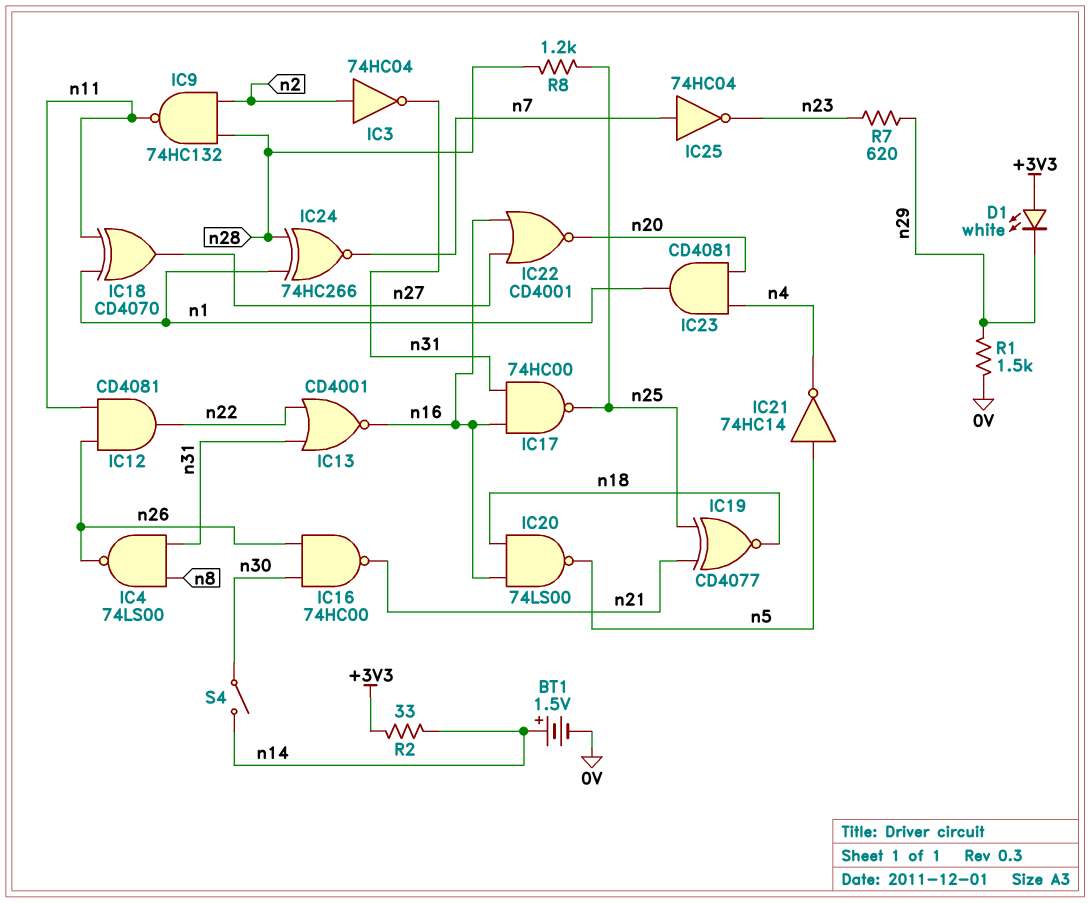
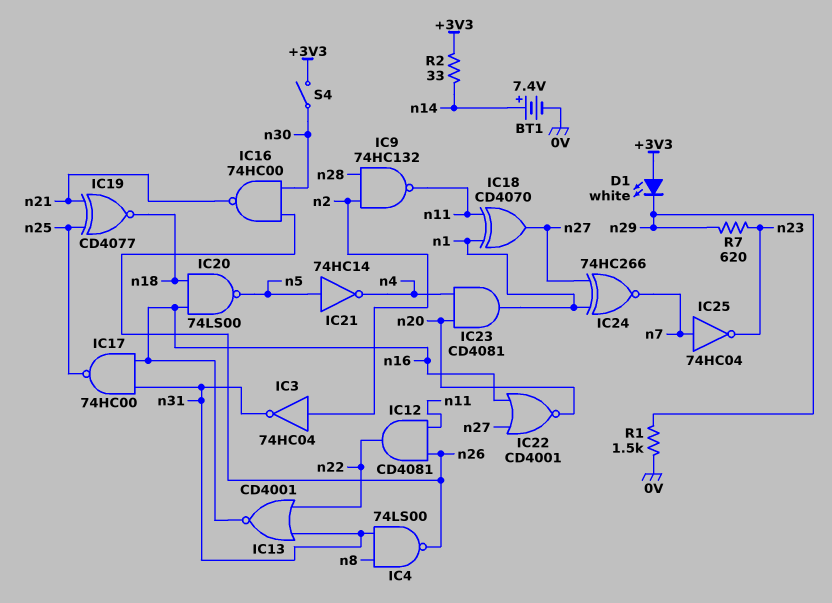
BT1: 1.5V (plus n14, minus 0V) -> 7.4V (plus n14, minus 0V)
IC24: XNOR 74HC266 (in n1, in n28, out n7) -> XNOR 74HC266 (in n1, in n27, out n7)
R8: 1.2k (n25, n28) -> none
S4: switch (n14, n30) -> switch (+3V3, n30)

